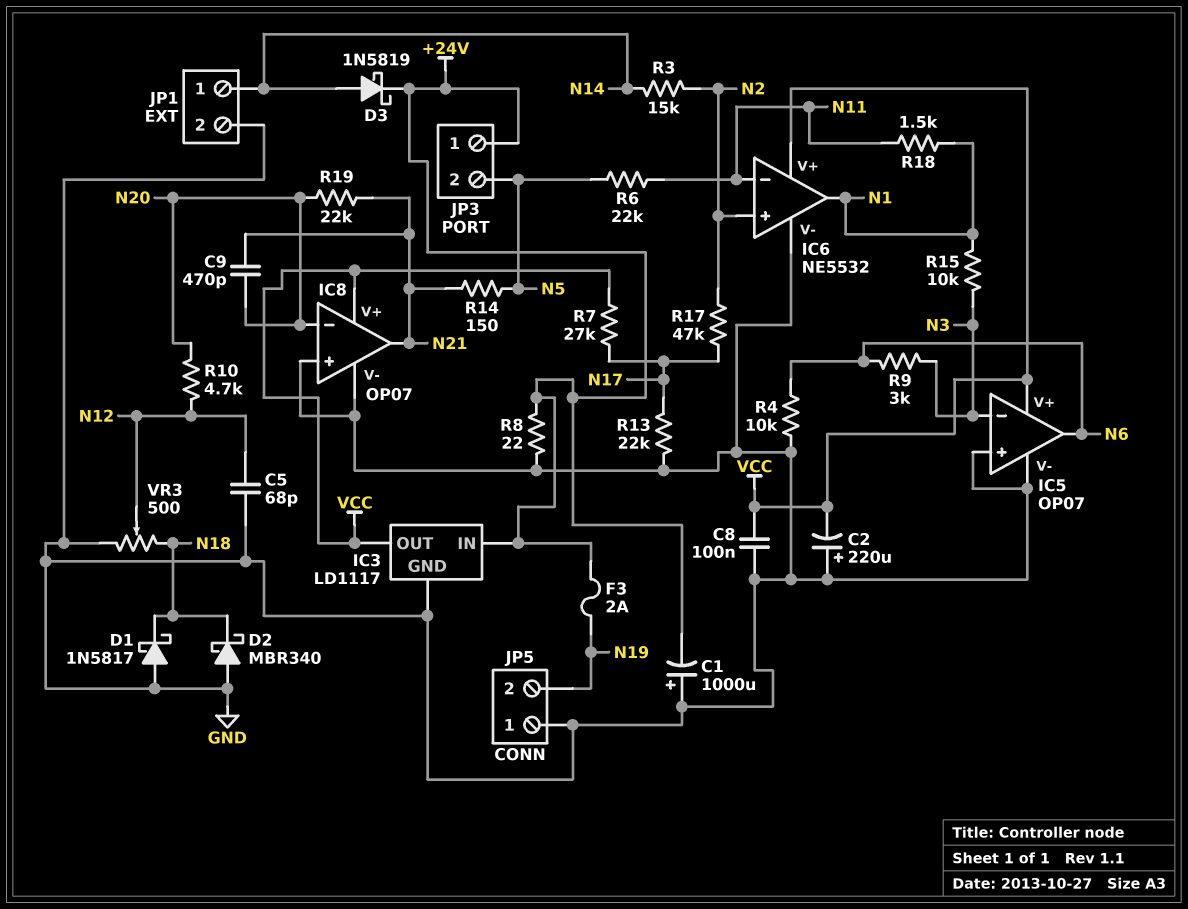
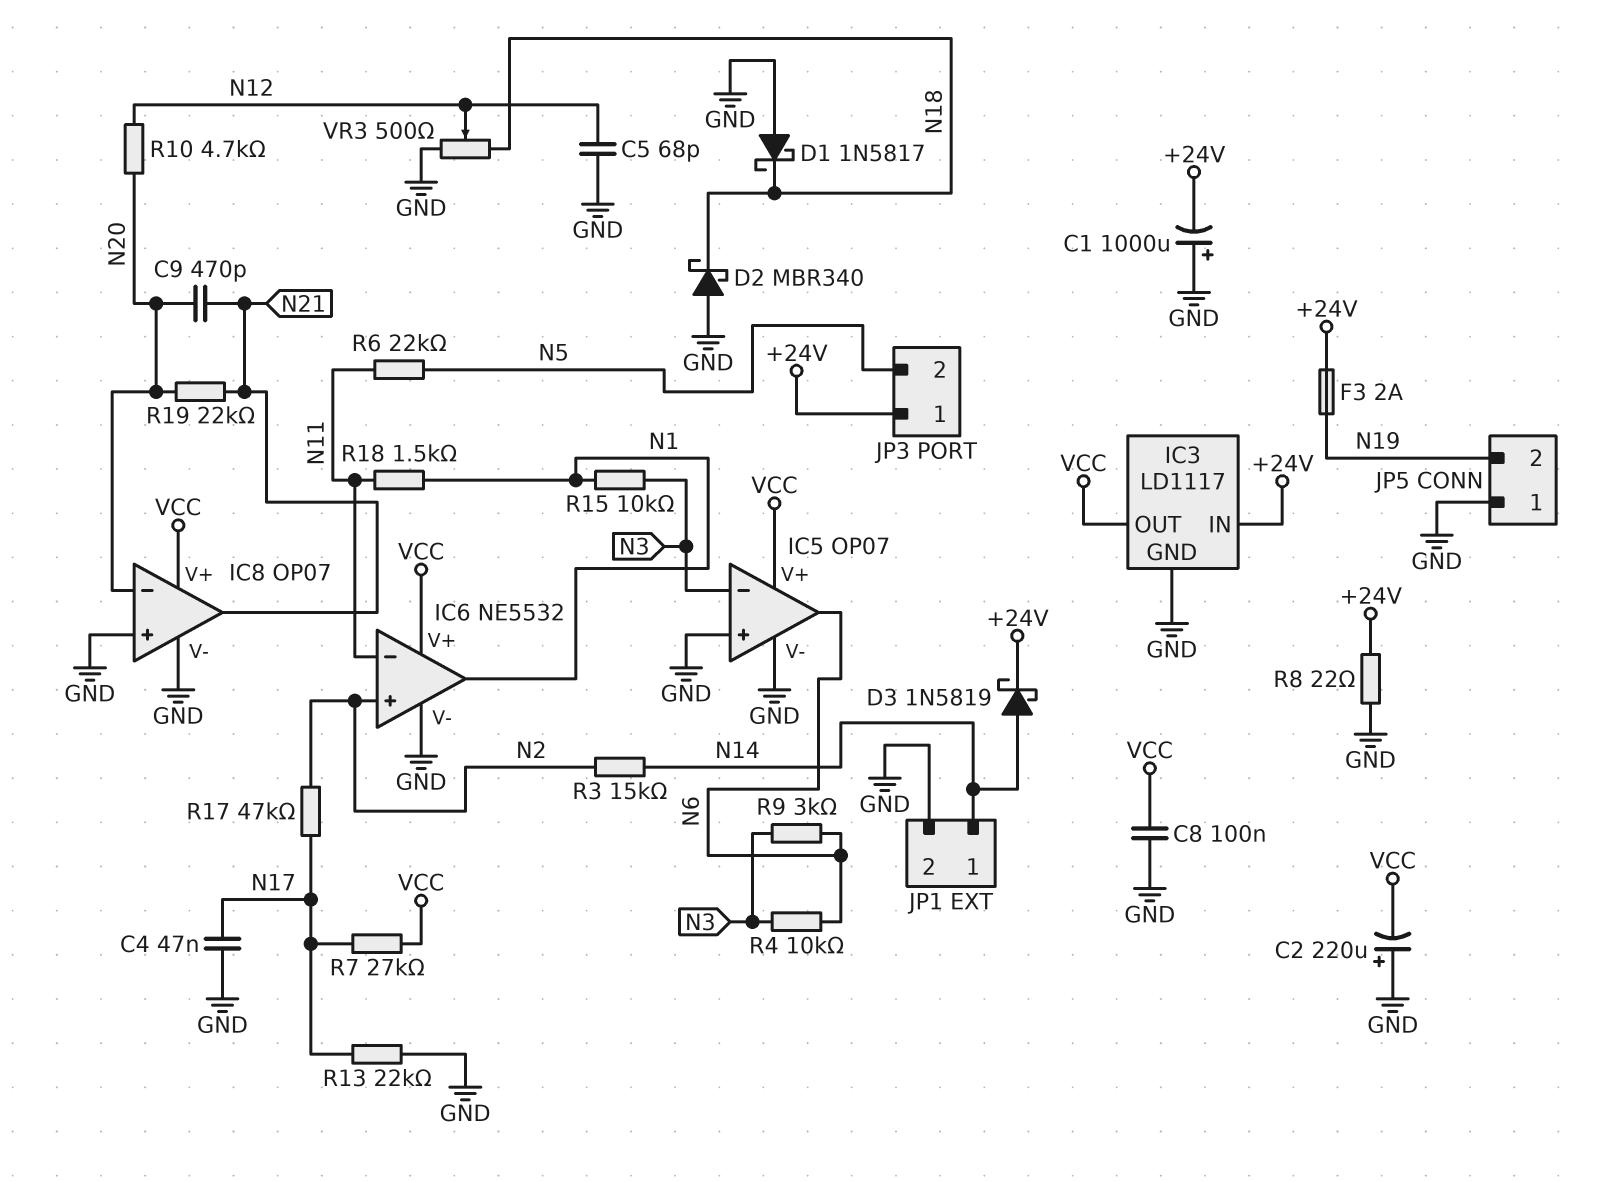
C4: none -> 47nF (GND, N17)
R4: 10k (GND, N6) -> 10k (N3, N6)
R14: 150 (N5, N21) -> none

